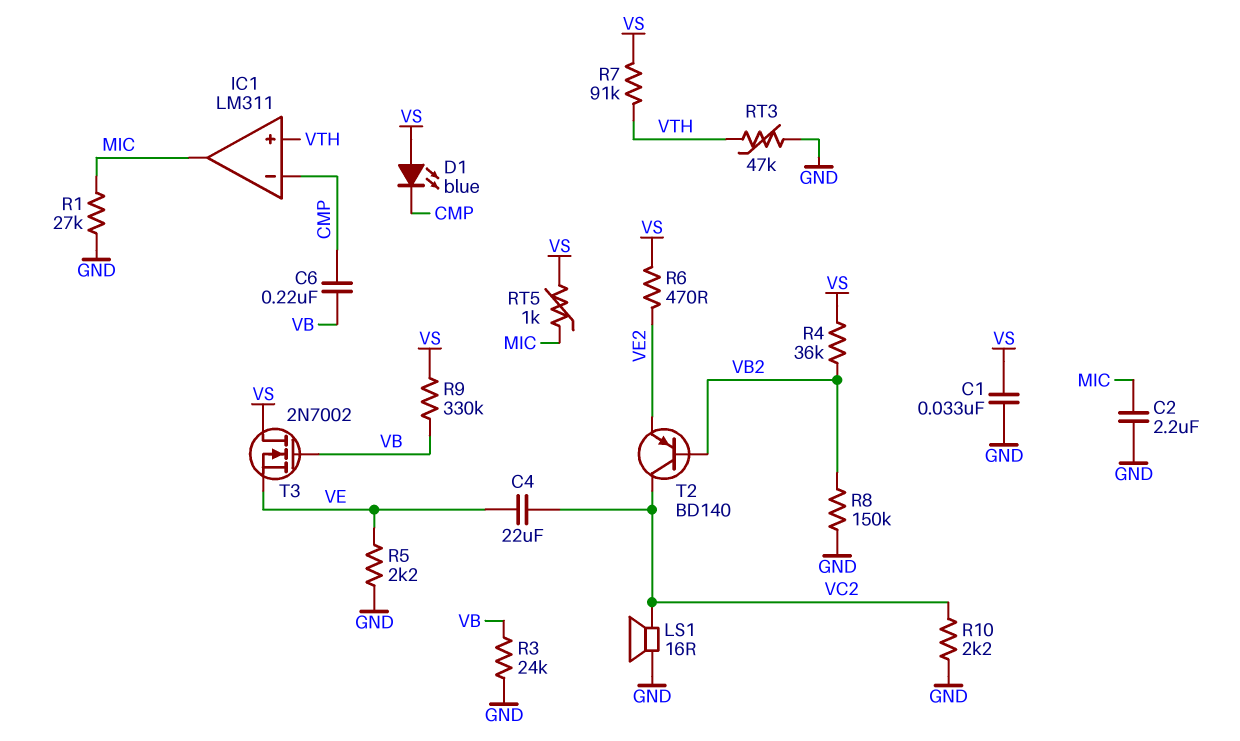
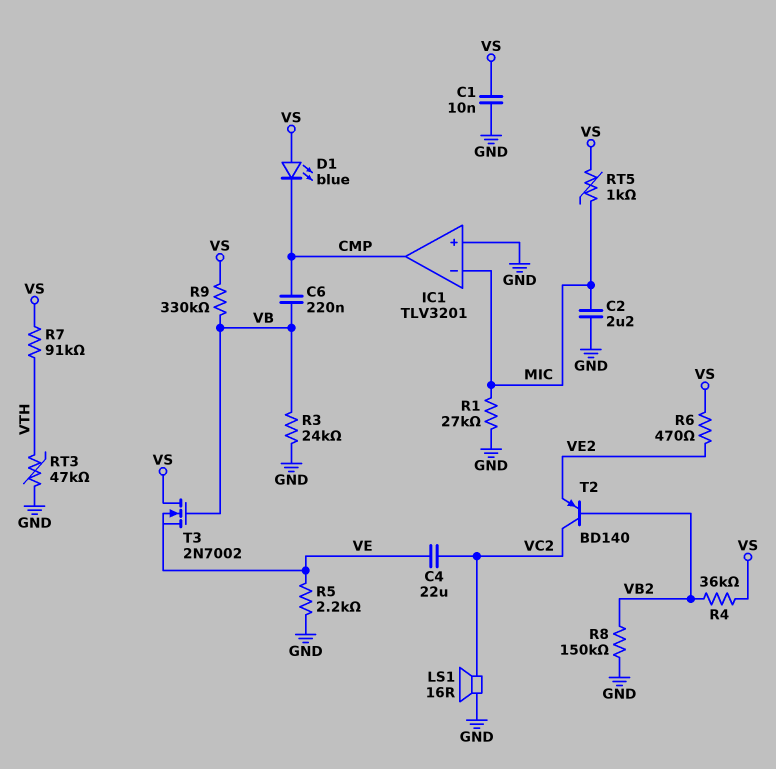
C1: 33nF (GND, VS) -> 10nF (GND, VS)
IC1: LM311 -> TLV3201
IC1 pin in+: VTH -> GND
IC1 pin in-: CMP -> MIC
IC1 pin out: MIC -> CMP
R10: 2.2k (GND, VC2) -> none

